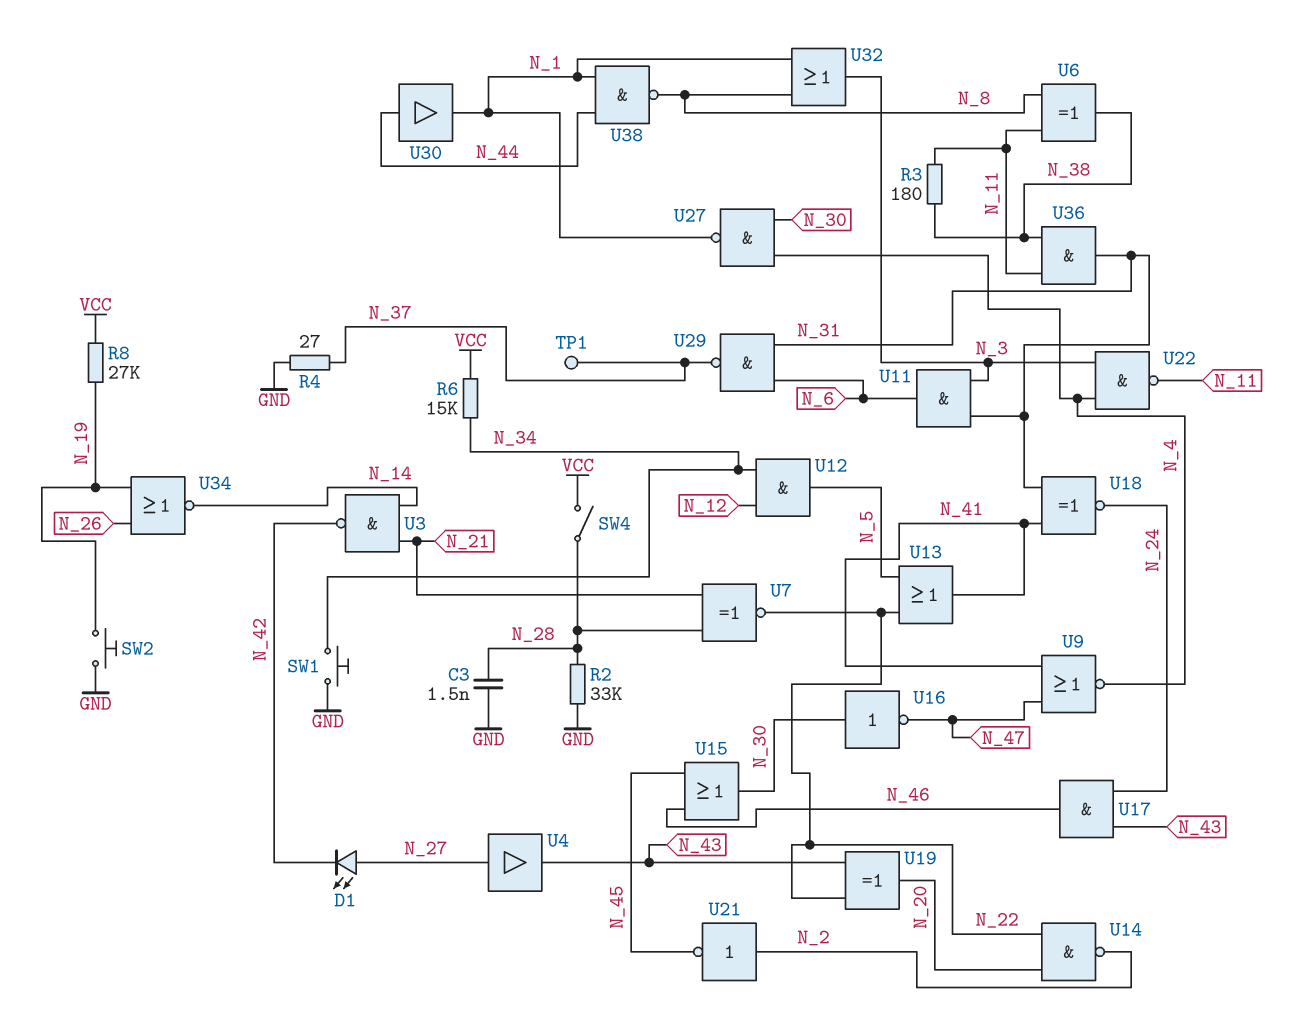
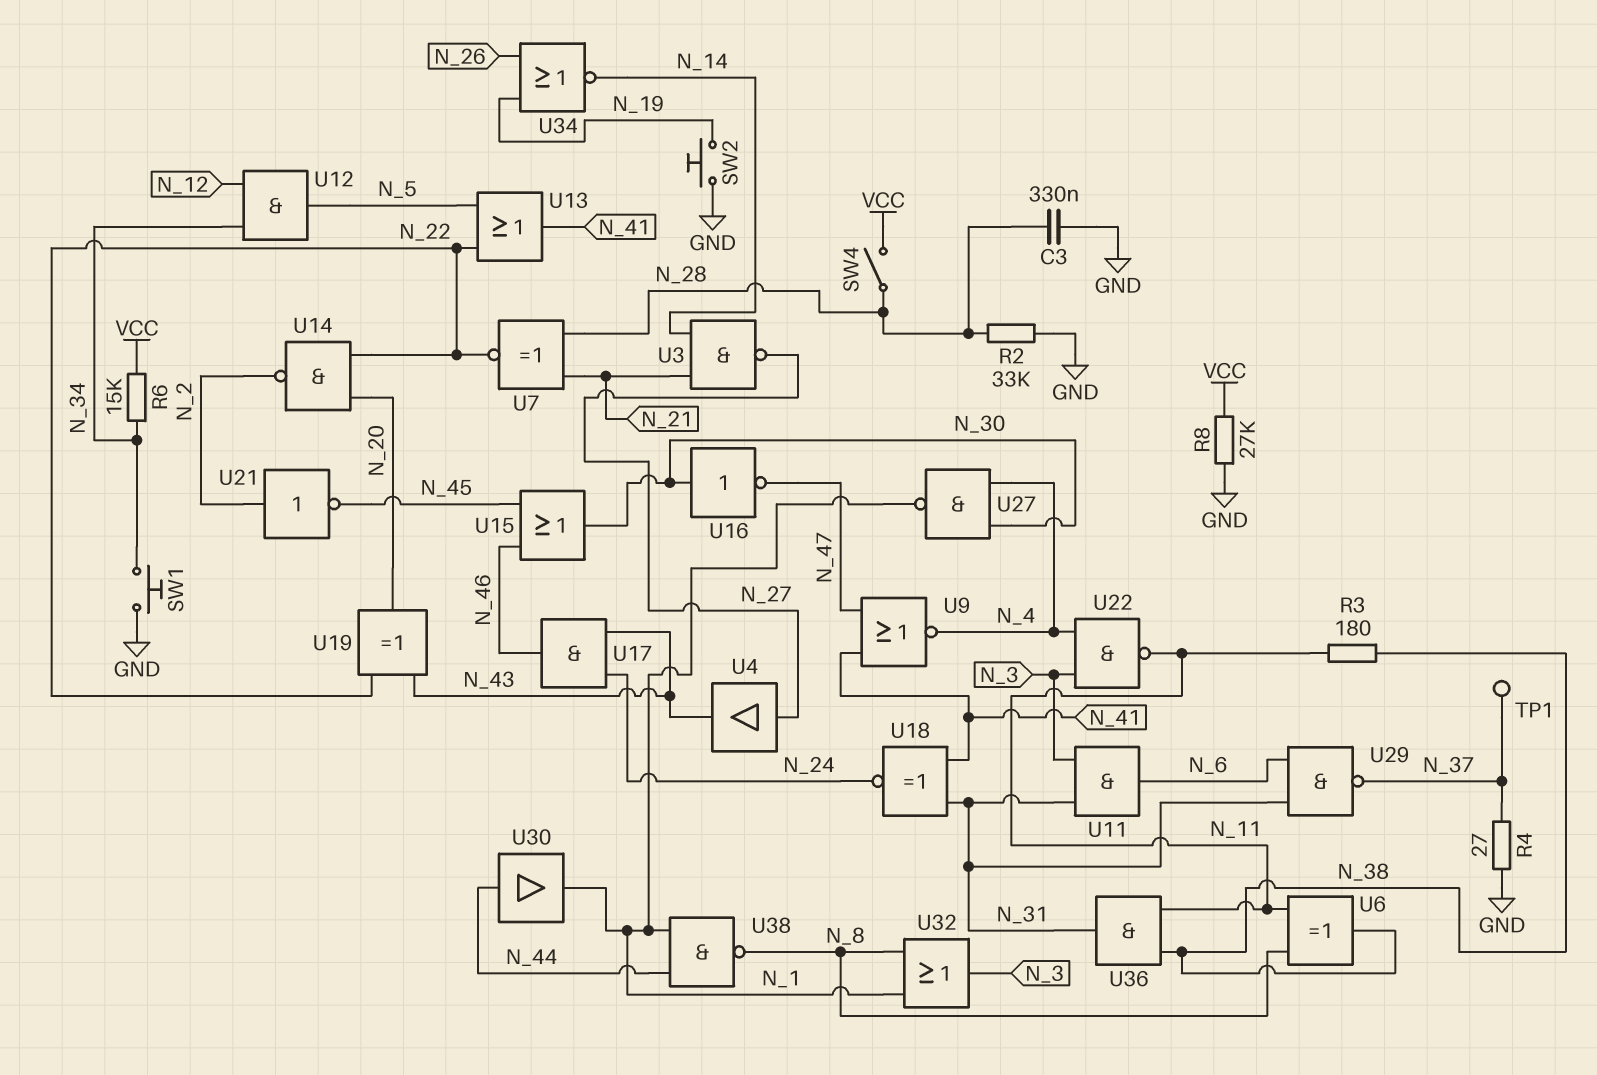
C3: 1.5nF (GND, N_28) -> 330nF (GND, N_28)
D1: LED (A N_27, K N_42) -> none
R8: 27k (N_19, VCC) -> 27k (GND, VCC)
U3: NAND (in N_14, in N_21, out N_42) -> NAND (in N_14, in N_21, out N_27)

